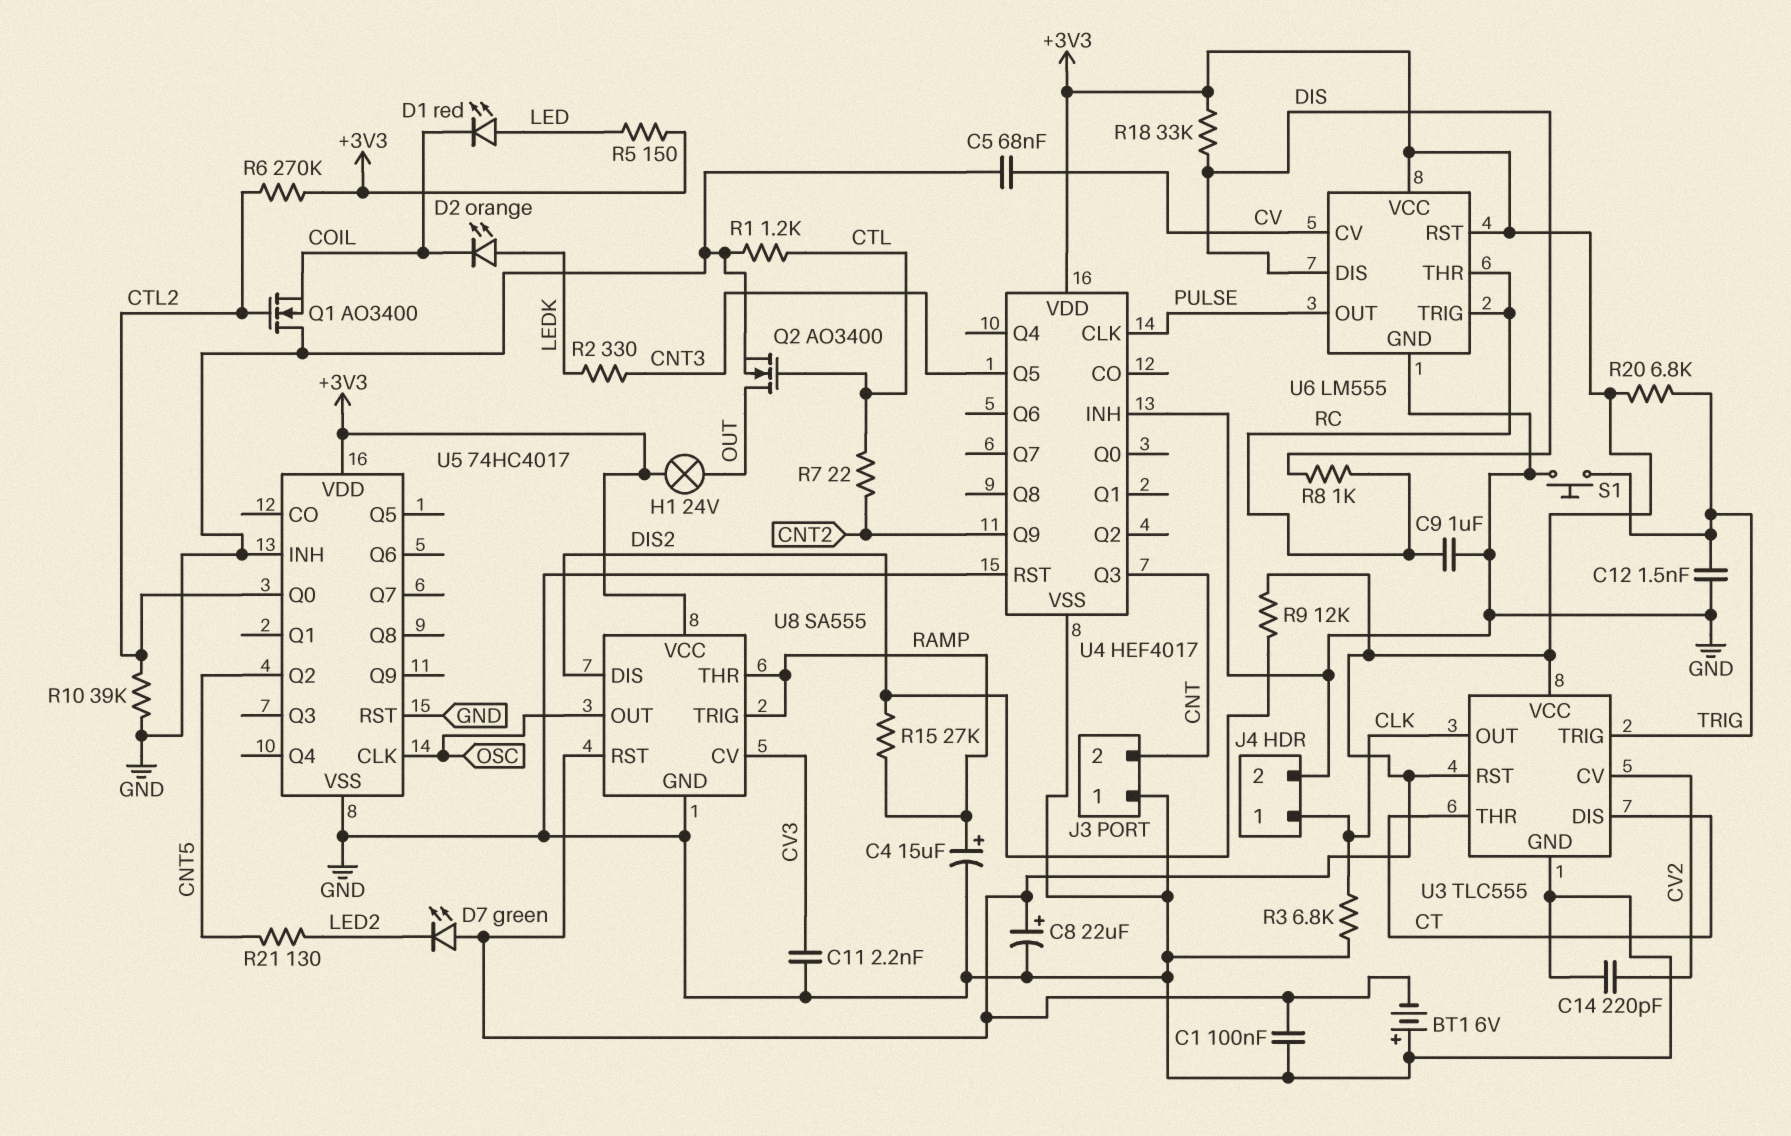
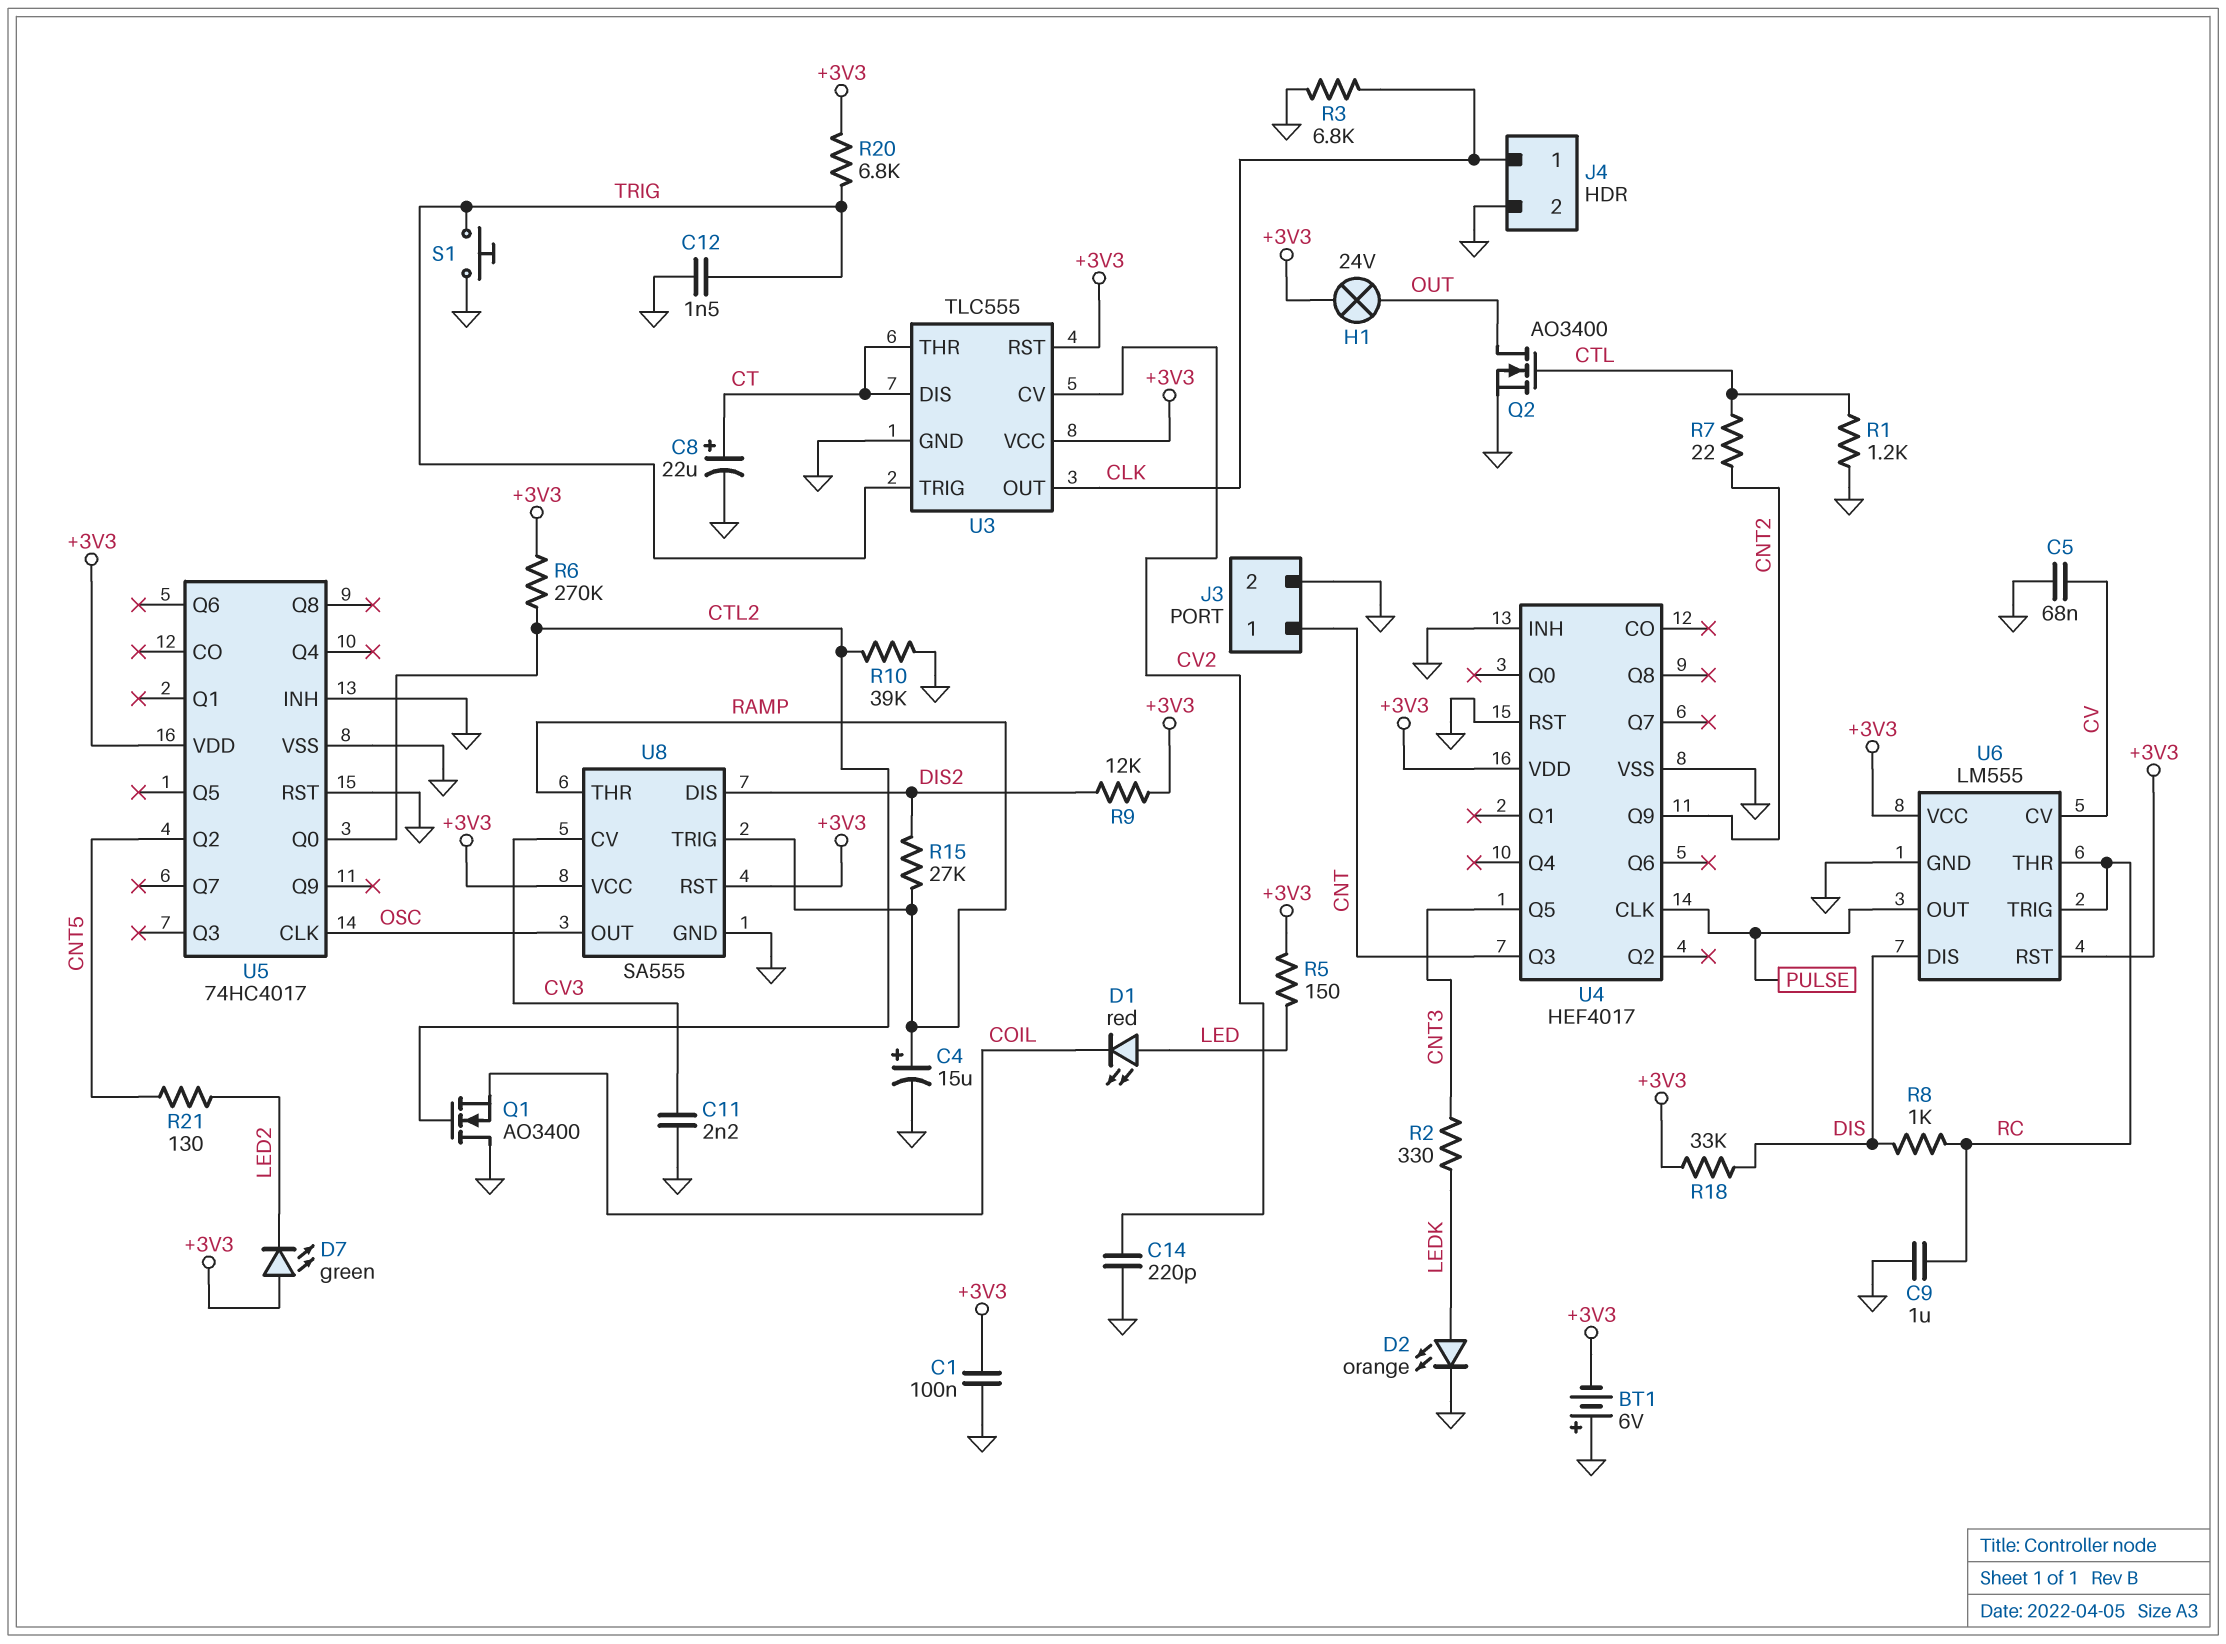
C8: 22uF (plus +3V3, minus GND) -> 22uF (plus CT, minus GND)
D2: LED orange (A LEDK, K COIL) -> LED orange (A LEDK, K GND)
J3 pin 1: GND -> CNT
J3 pin 2: CNT -> GND

